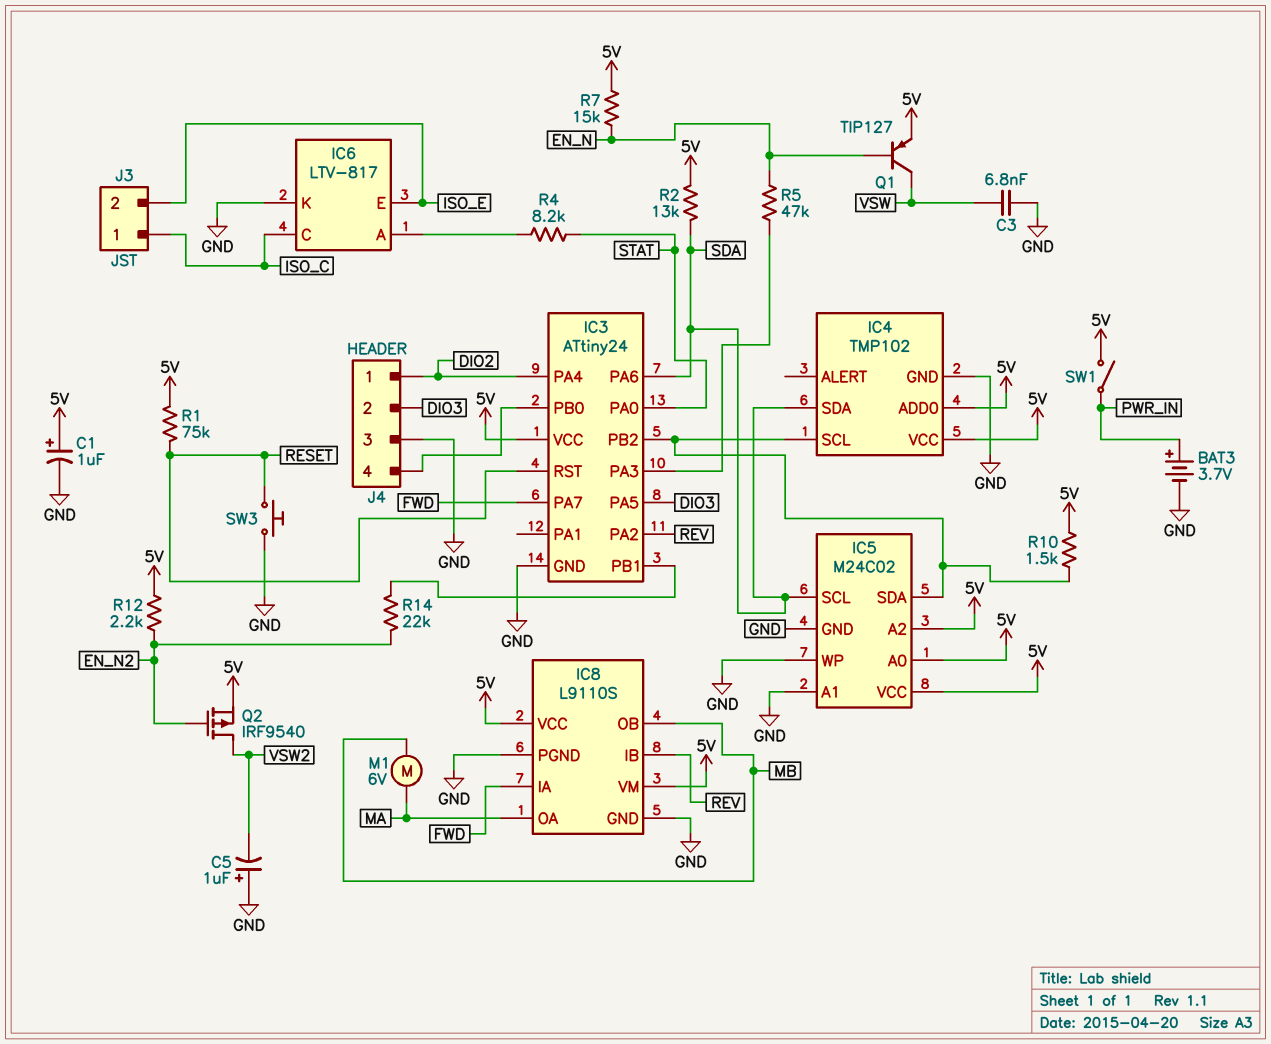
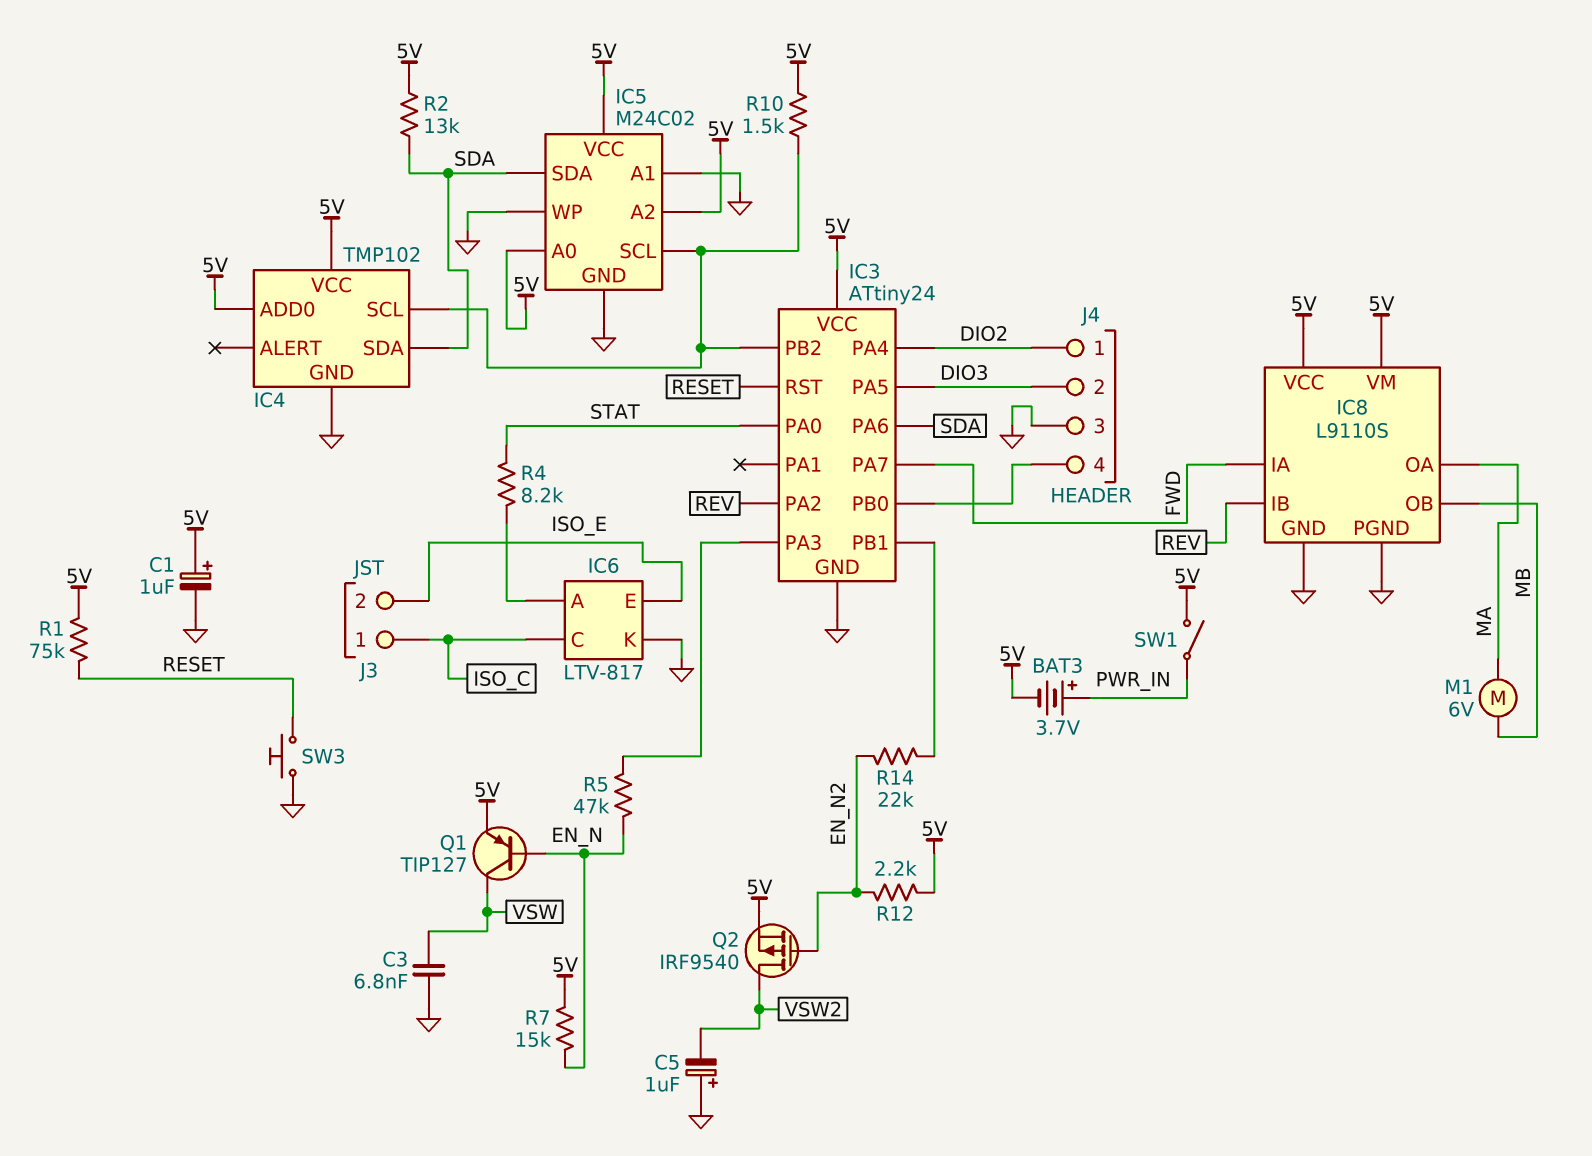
BAT3: 3.7V (plus PWR_IN, minus GND) -> 3.7V (plus PWR_IN, minus 5V)
IC5 pin SCL: SDA -> IC3/PB2
IC5 pin SDA: IC3/PB2 -> SDA

